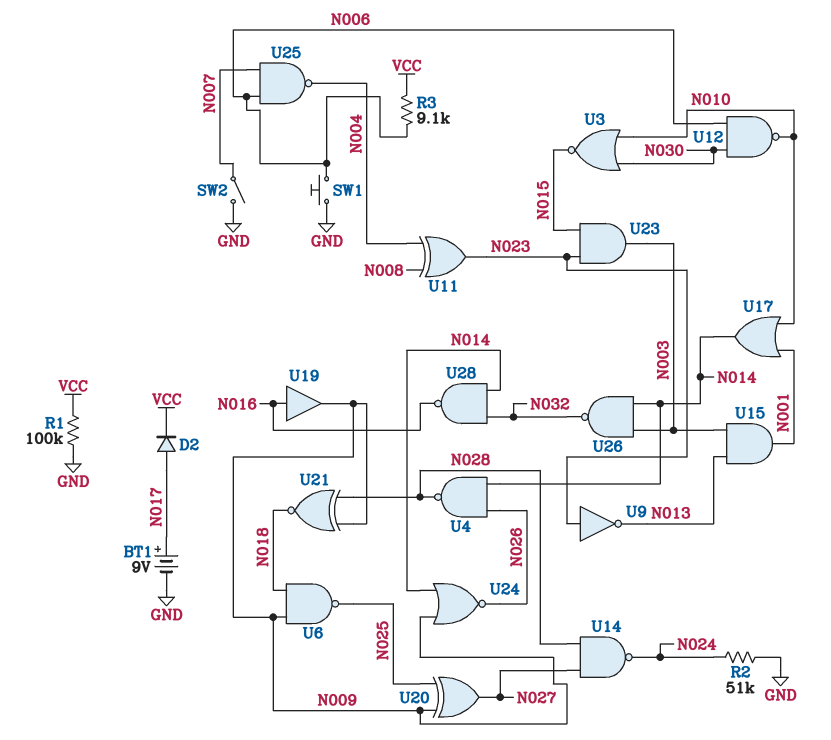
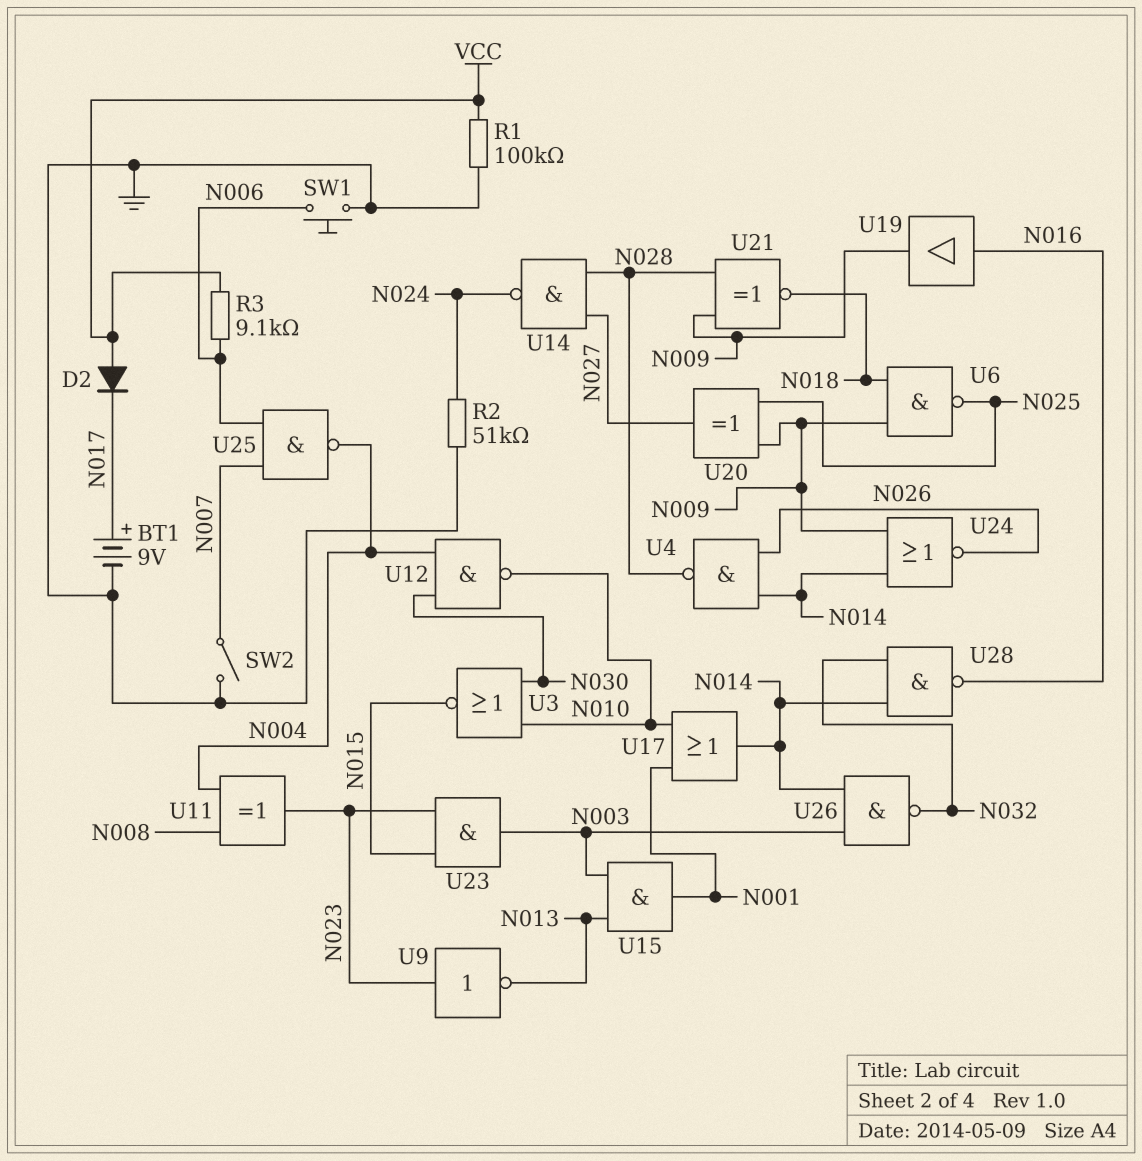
D2: diode (A N017, K VCC) -> diode (A VCC, K N017)
U12: NAND (in N006, in N030, out N010) -> NAND (in N004, in N030, out N010)

